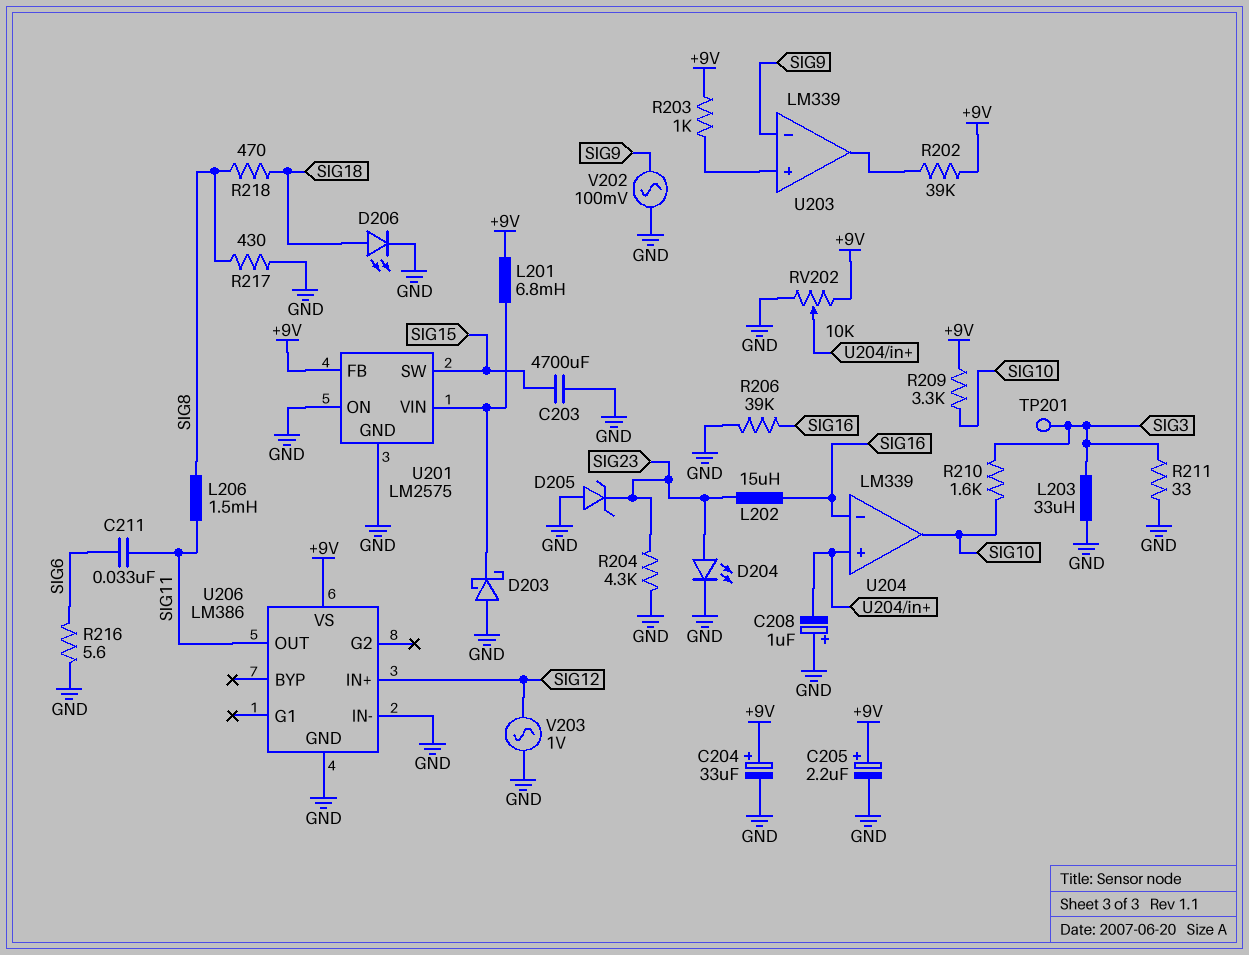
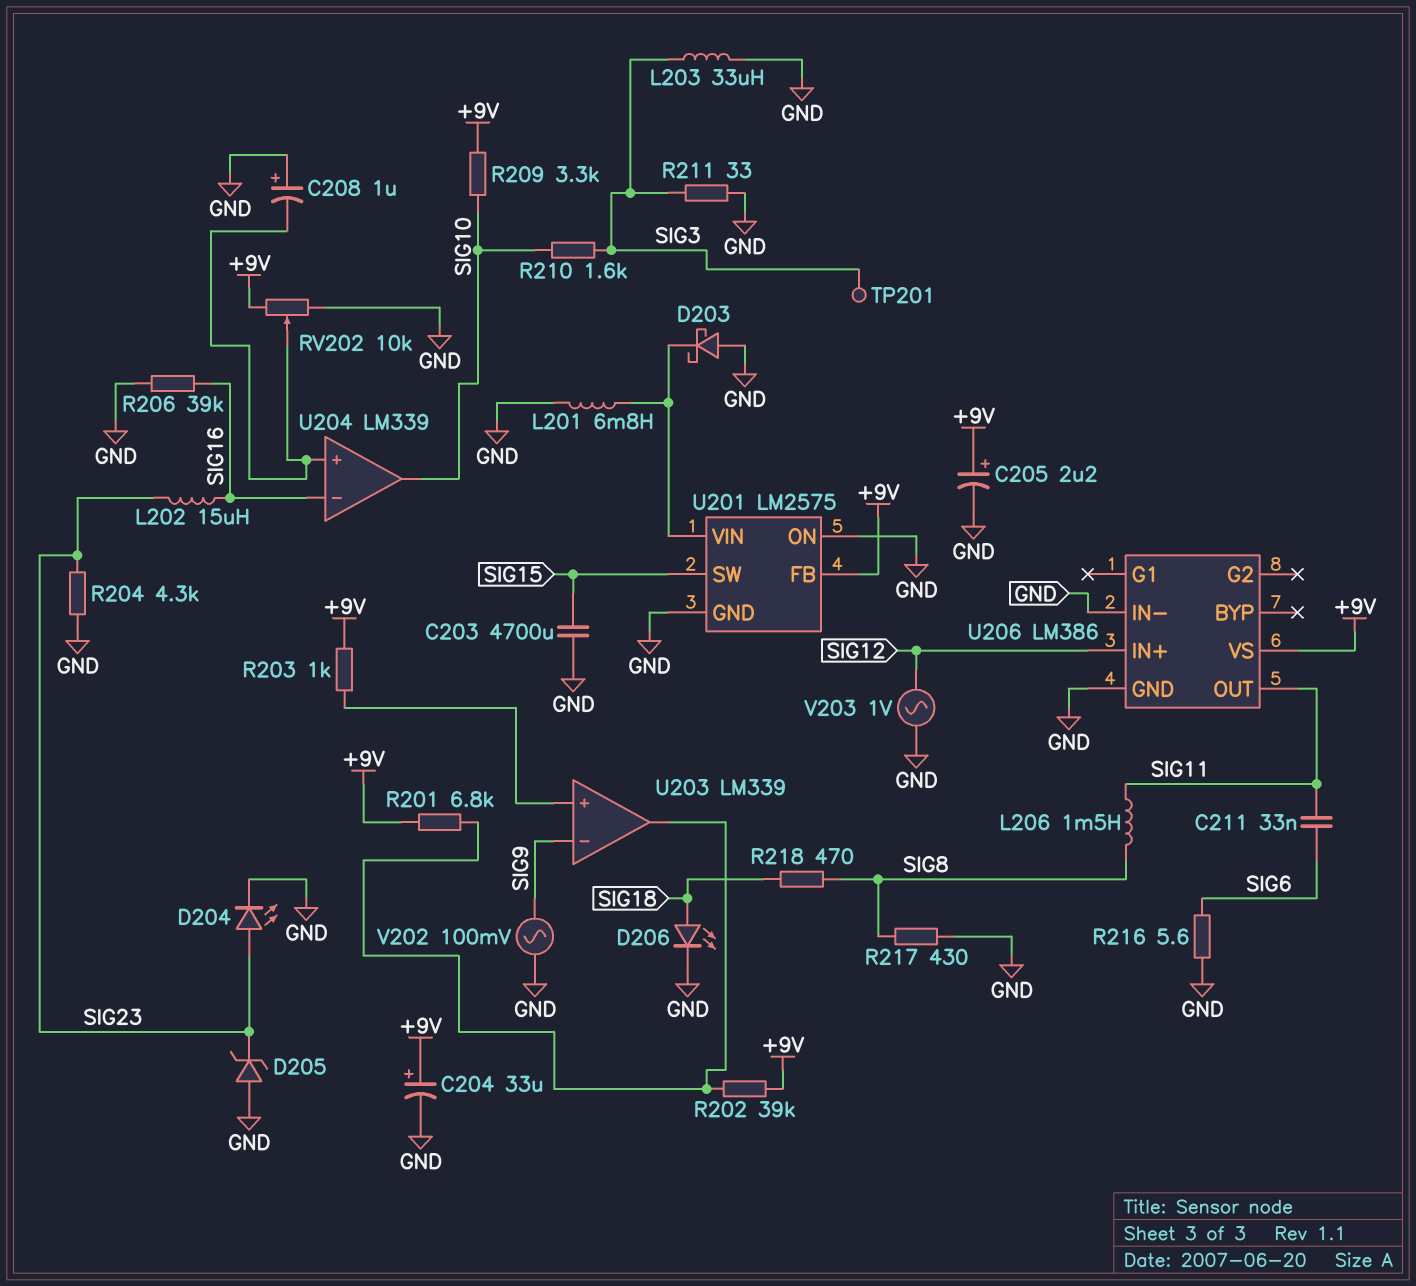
L201: 6.8mH (+9V, U201/VIN) -> 6.8mH (GND, U201/VIN)
R201: none -> 6.8k (+9V, U203/out)

